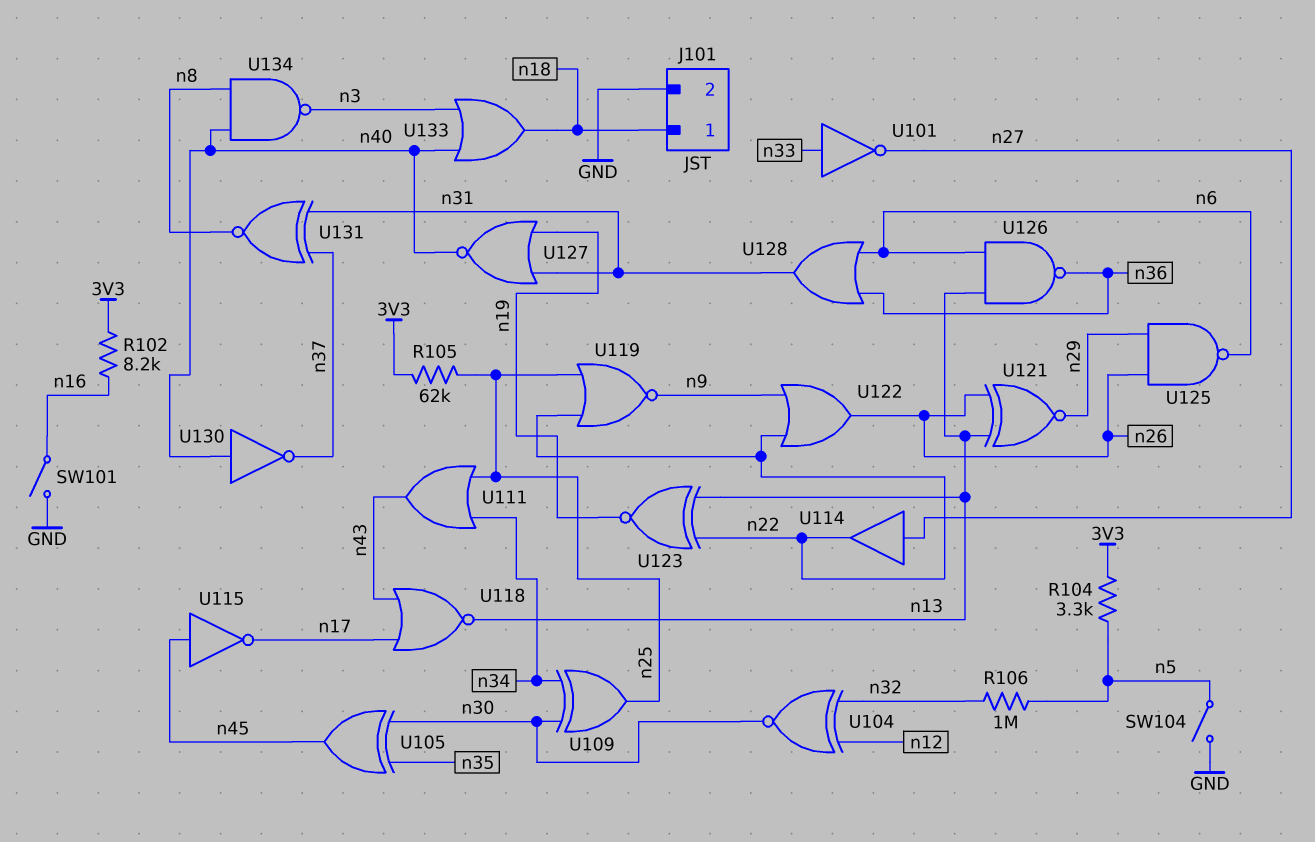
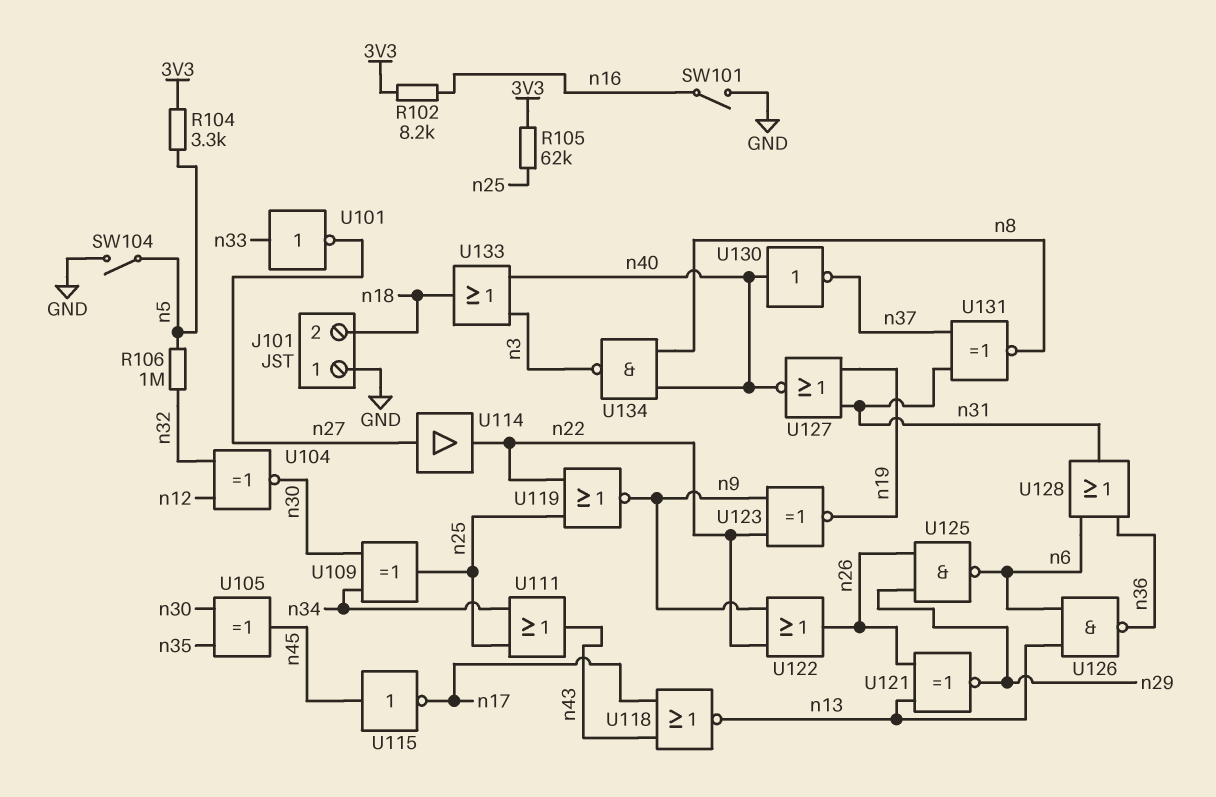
J101 pin 1: n18 -> GND
J101 pin 2: GND -> n18
U123: XNOR (in n13, in n22, out n19) -> XNOR (in n9, in n22, out n19)

